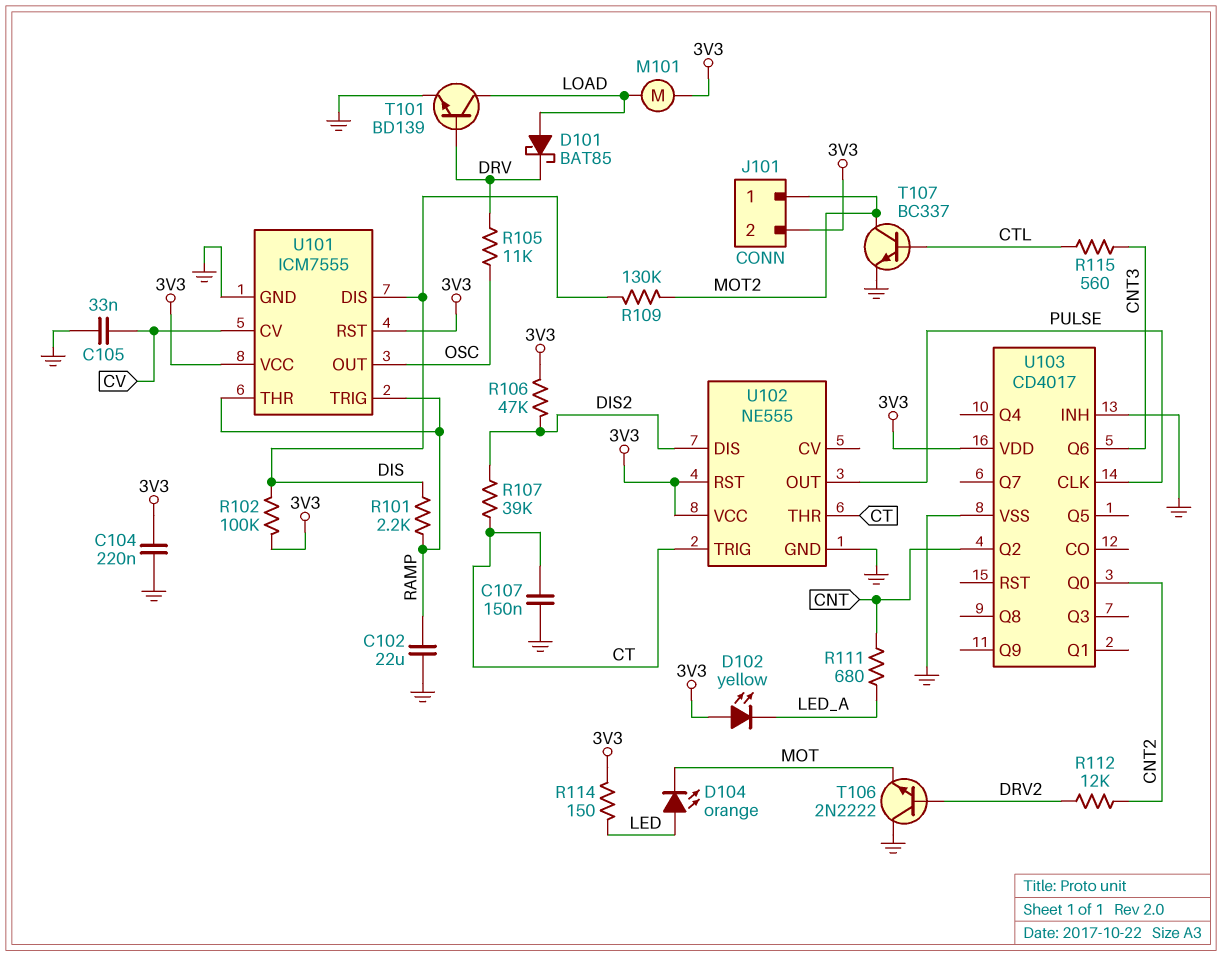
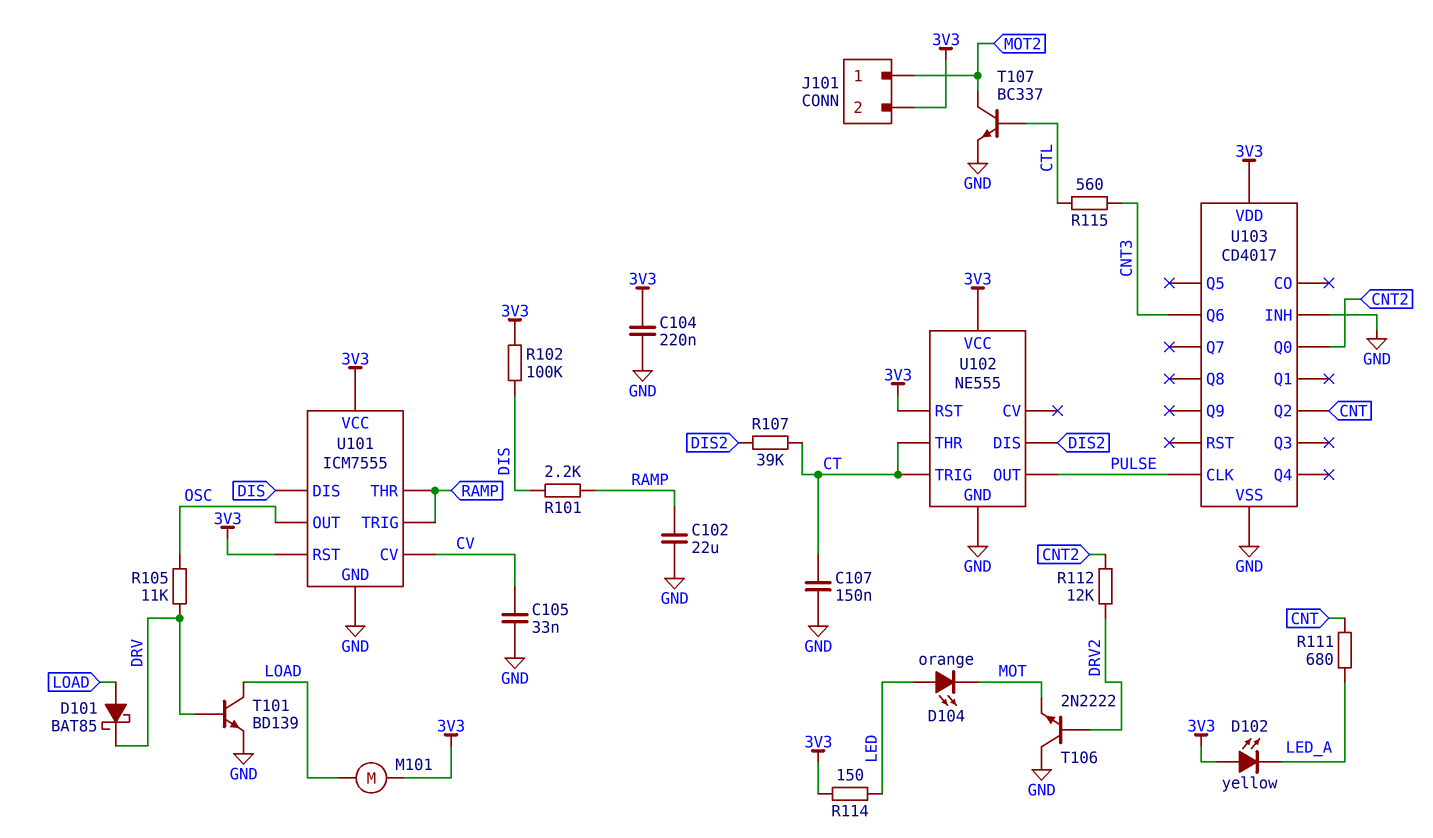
R106: 47k (3V3, DIS2) -> none
R109: 130k (DIS, MOT2) -> none

